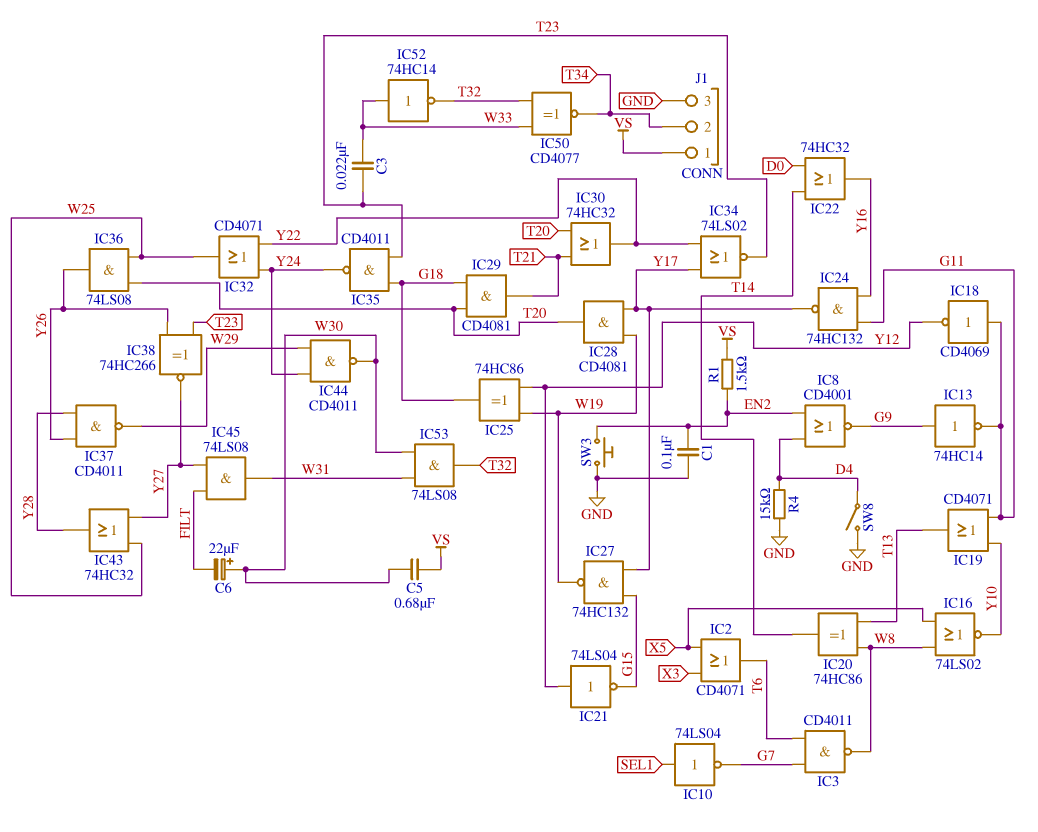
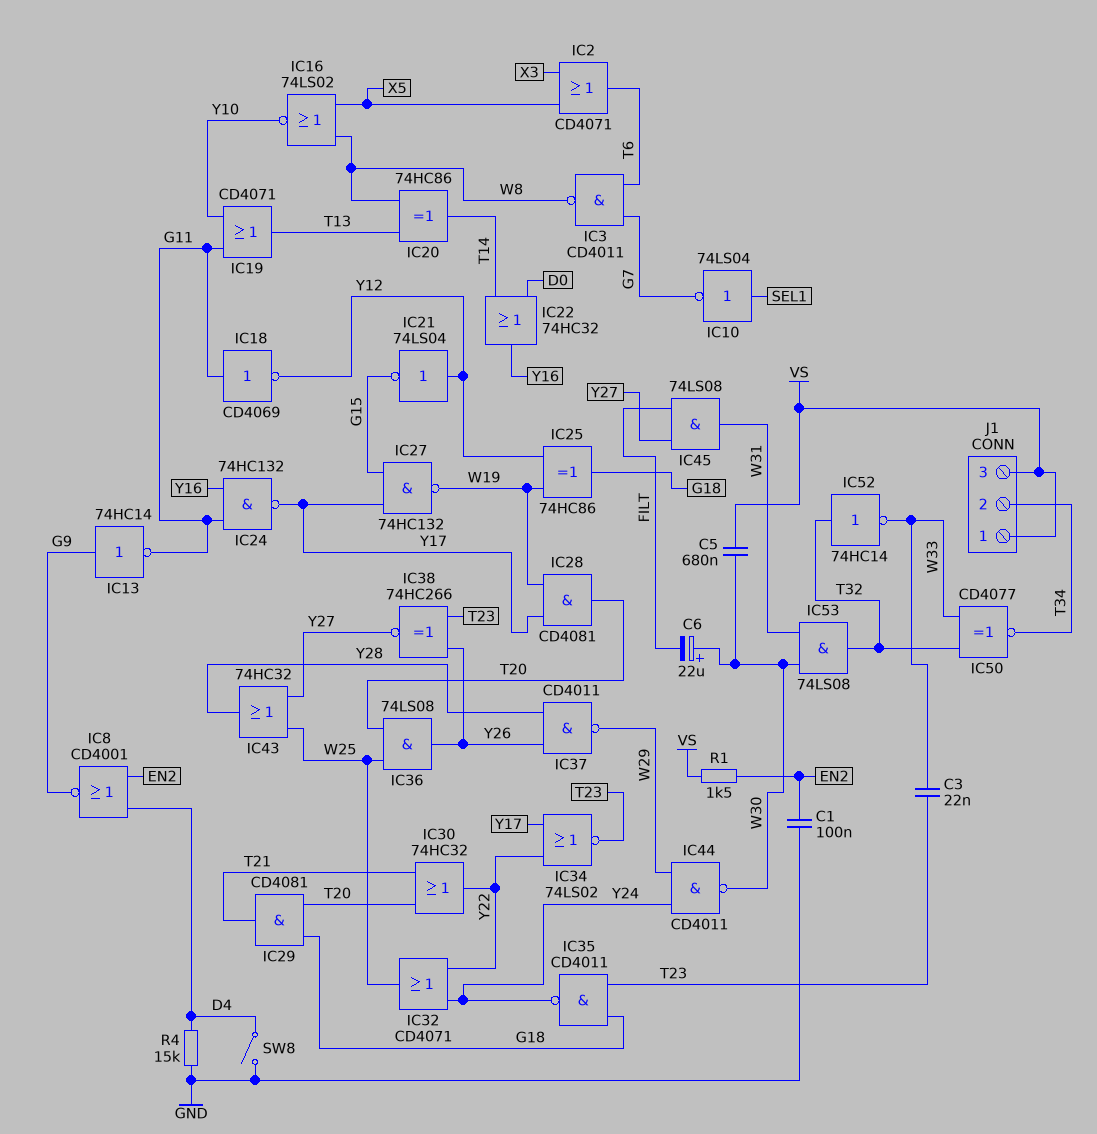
IC52: NOT 74HC14 (in W33, out T32) -> NOT 74HC14 (in T32, out W33)
J1 pin 3: GND -> VS
SW3: button (EN2, GND) -> none

